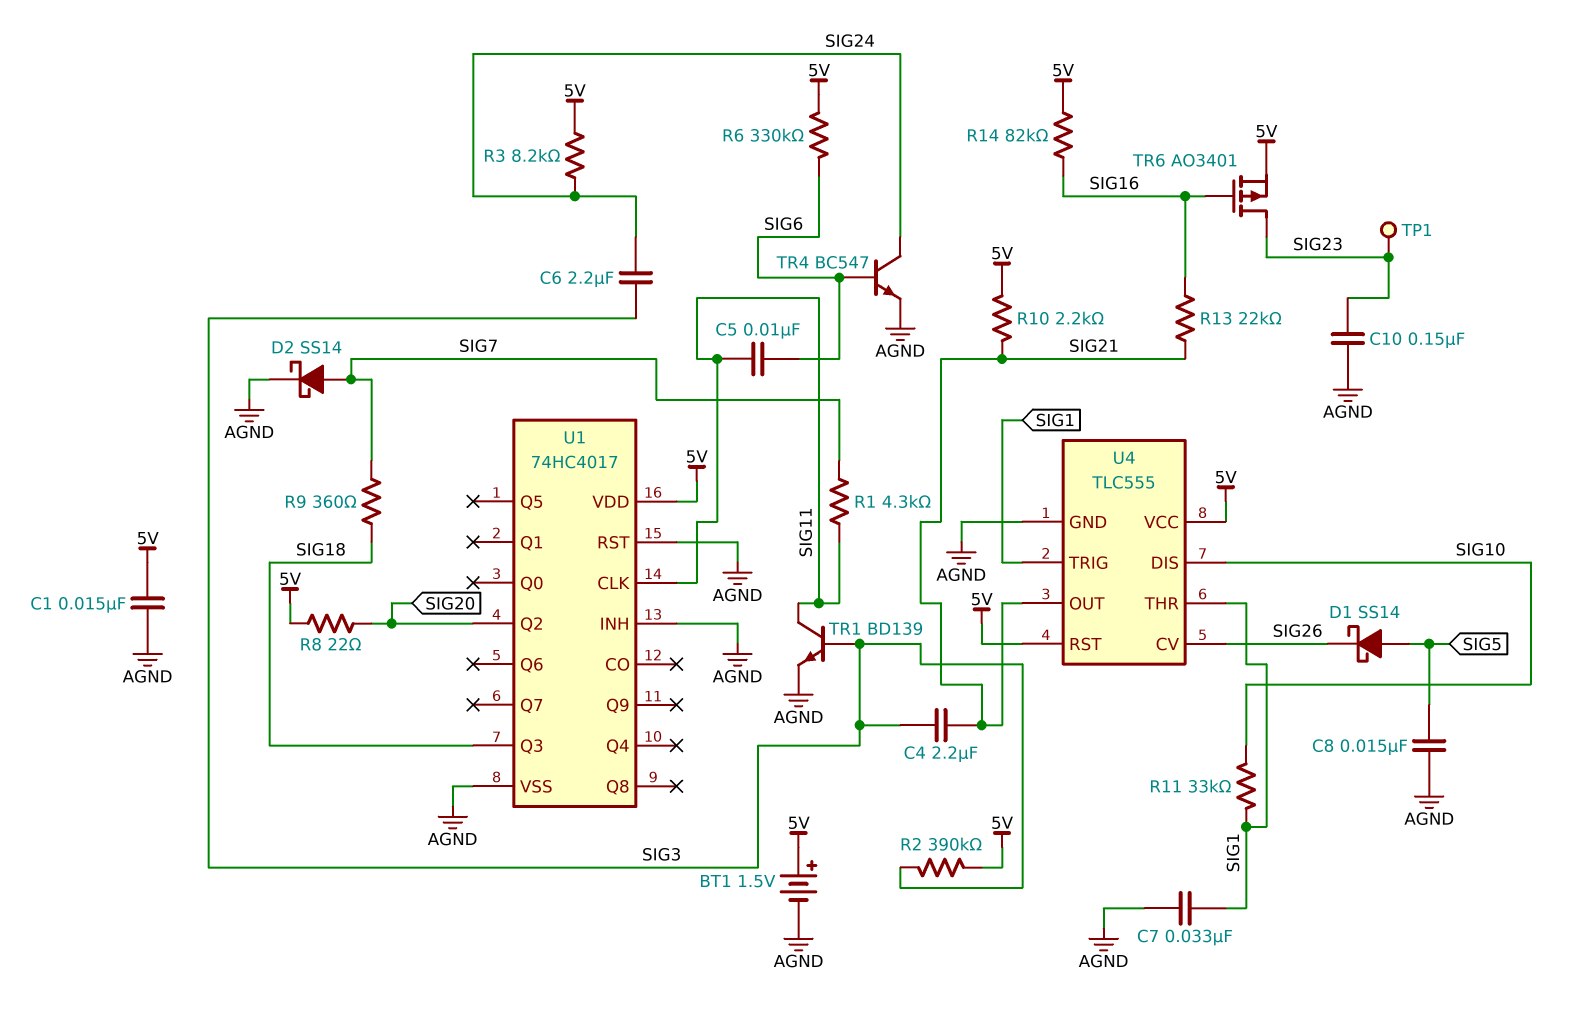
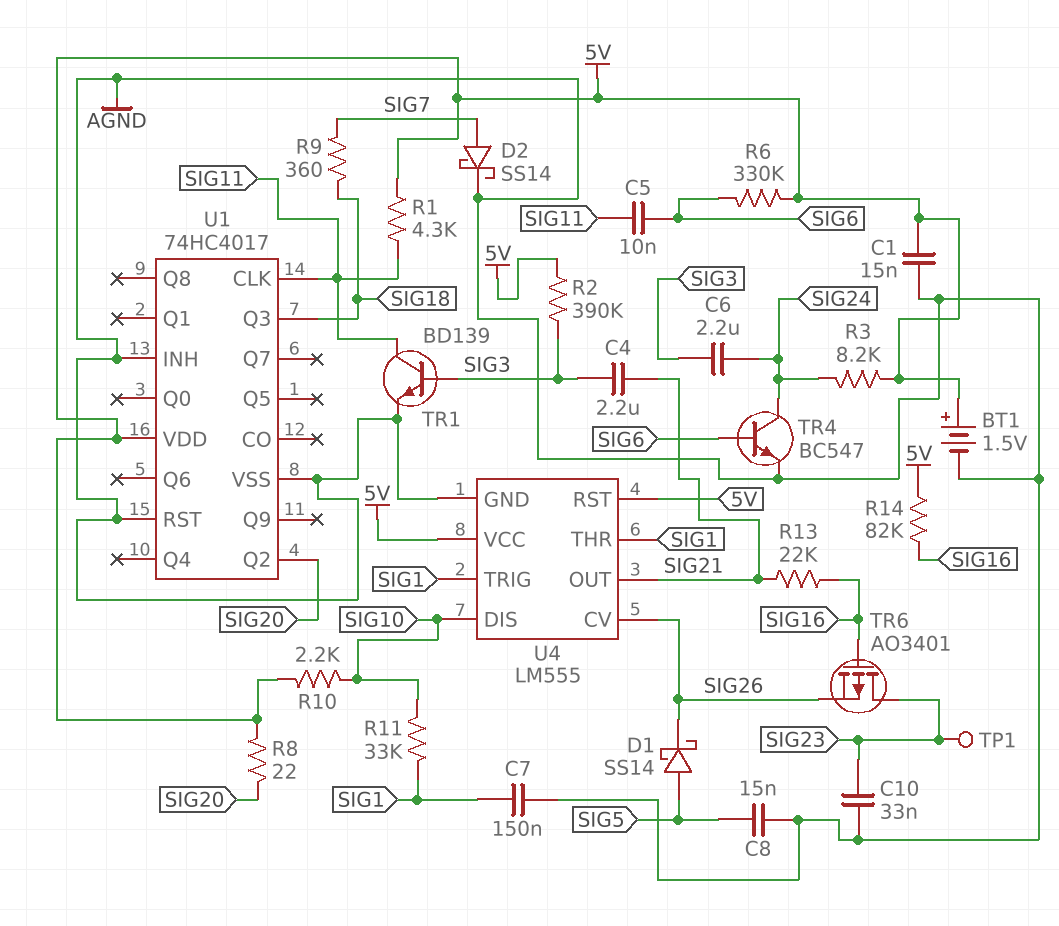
C7: 33nF (AGND, SIG1) -> 150nF (AGND, SIG1)
C10: 150nF (AGND, SIG23) -> 33nF (AGND, SIG23)
R1: 4.3k (SIG7, SIG11) -> 4.3k (5V, SIG11)
R10: 2.2k (5V, SIG21) -> 2.2k (5V, SIG10)
TR6: PMOS AO3401 (G SIG16, D SIG23, S 5V) -> PMOS AO3401 (G SIG16, D SIG23, S SIG26)
U4: TLC555 -> LM555

